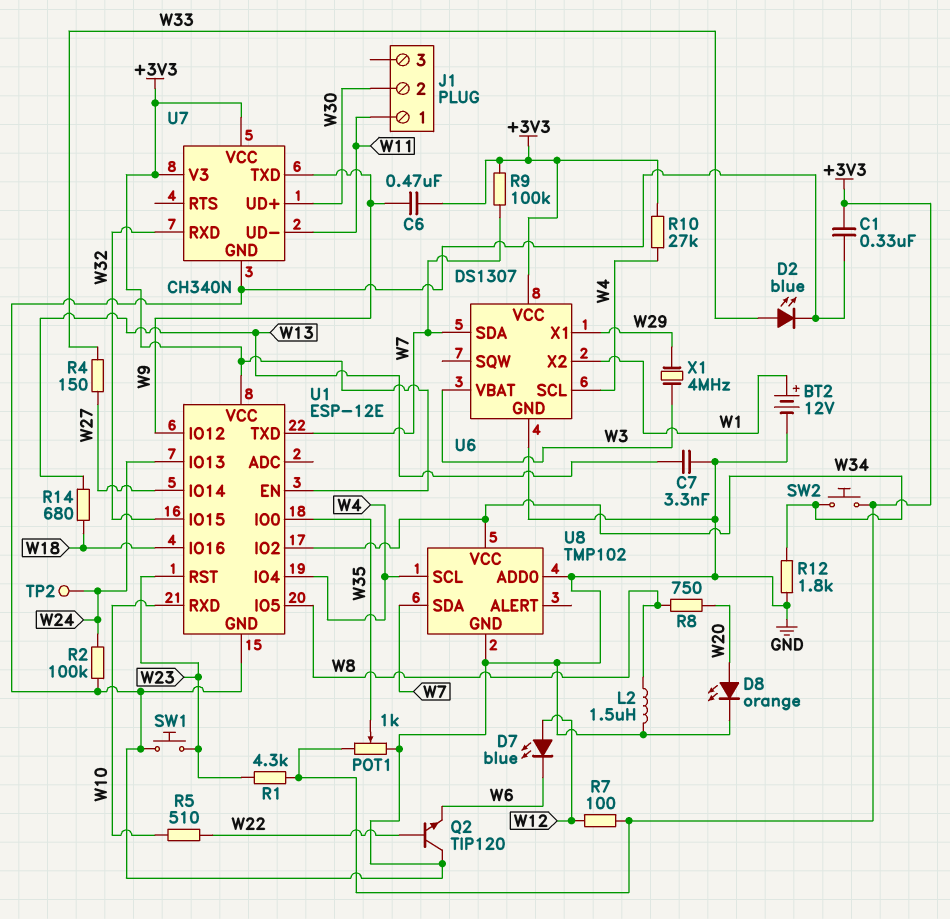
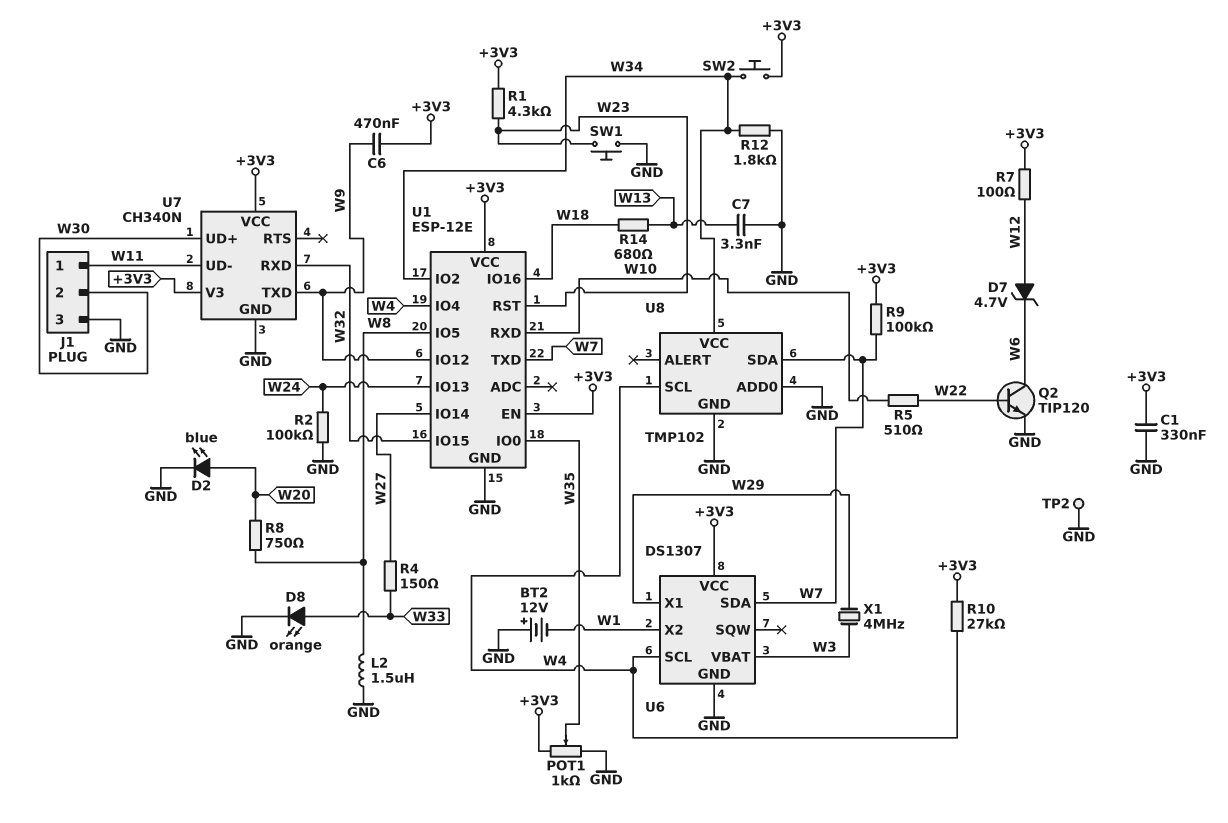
BT2: 12V (plus W1, minus GND) -> 12V (plus GND, minus W1)
D2: LED blue (A W33, K GND) -> LED blue (A W20, K GND)
D7: LED blue (A W12, K W6) -> zener 4.7V (A W12, K W6)
D8: LED orange (A W20, K GND) -> LED orange (A W33, K GND)
J1 pin 3: none -> GND
Q2: NPN TIP120 (B W22, C GND, E W6) -> NPN TIP120 (B W22, C W6, E GND)
TP2: test point (W24) -> test point (GND)

